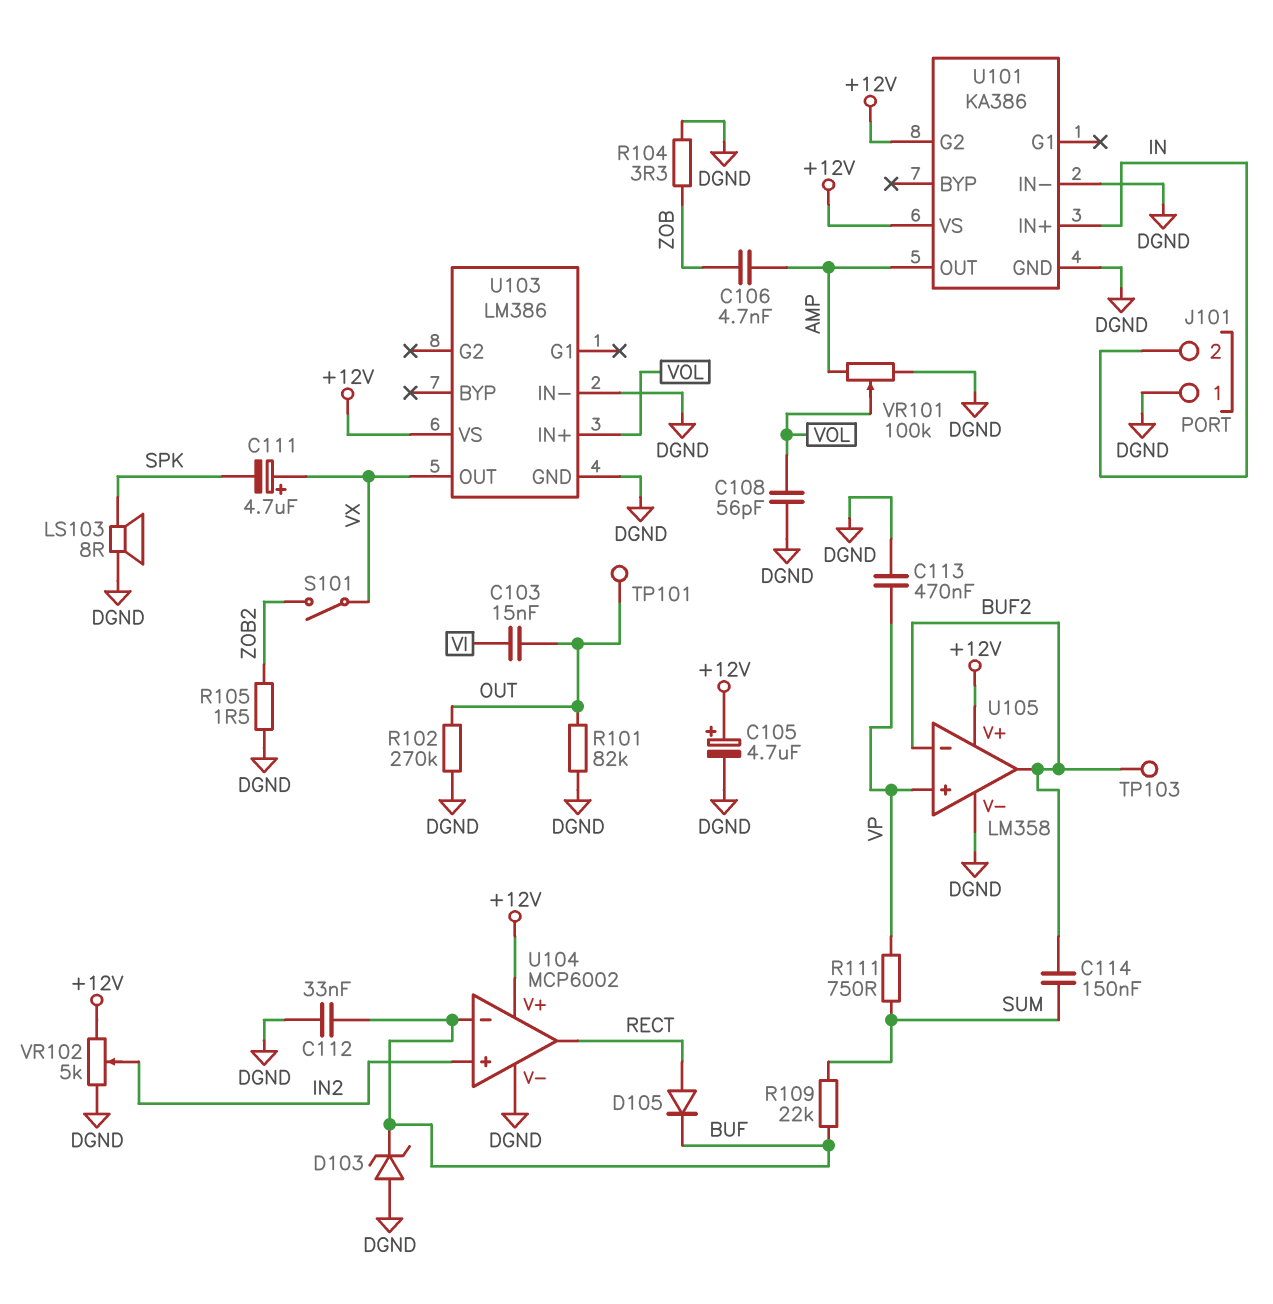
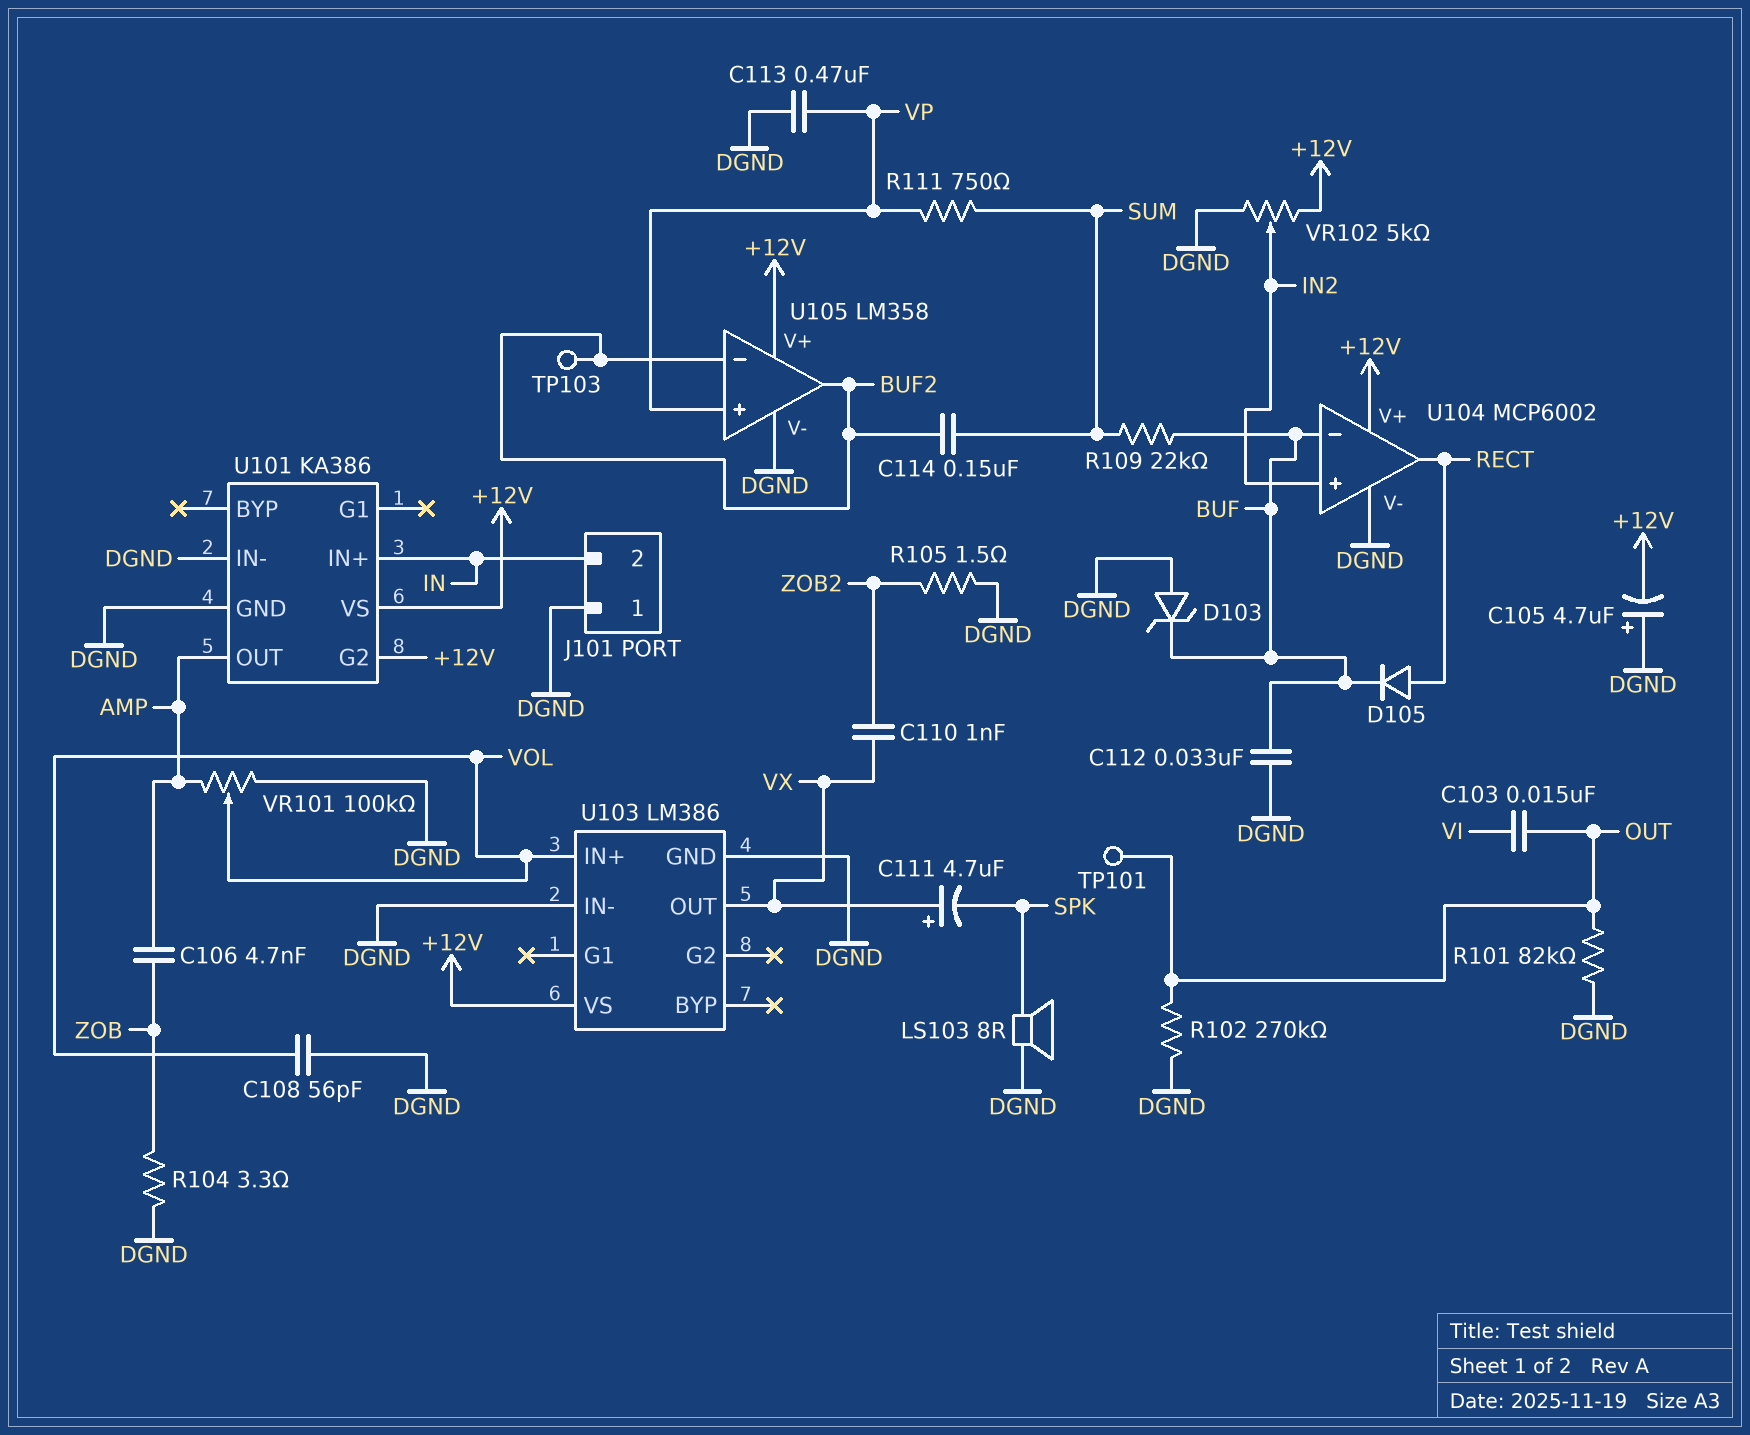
C105: 4.7uF (plus +12V, minus DGND) -> 4.7uF (plus DGND, minus +12V)
C110: none -> 1nF (VX, ZOB2)
S101: switch (VX, ZOB2) -> none

